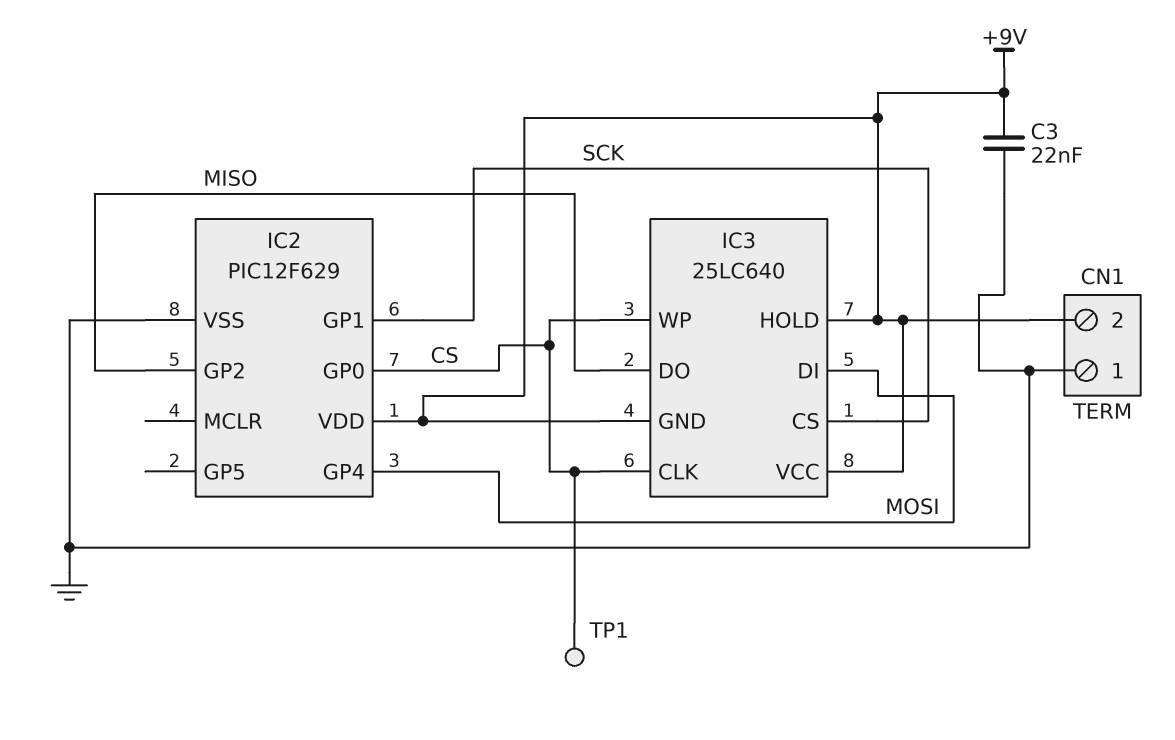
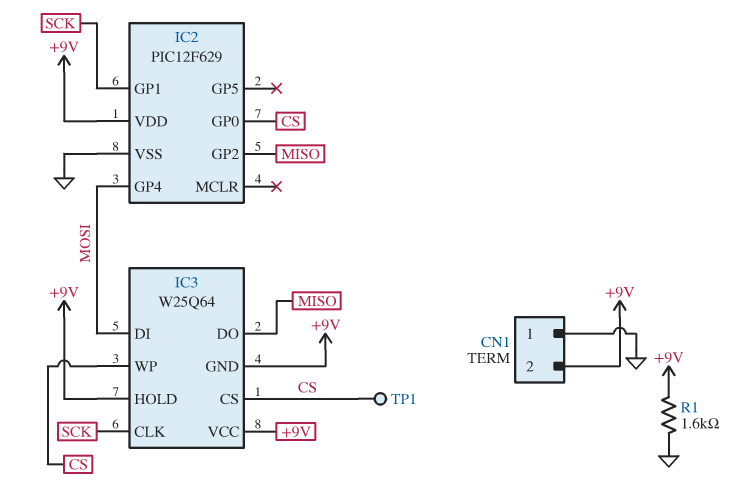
C3: 22nF (+9V, GND) -> none
IC3: 25LC640 -> W25Q64
IC3 pin CLK: CS -> SCK
IC3 pin CS: SCK -> CS
R1: none -> 1.6k (+9V, GND)

